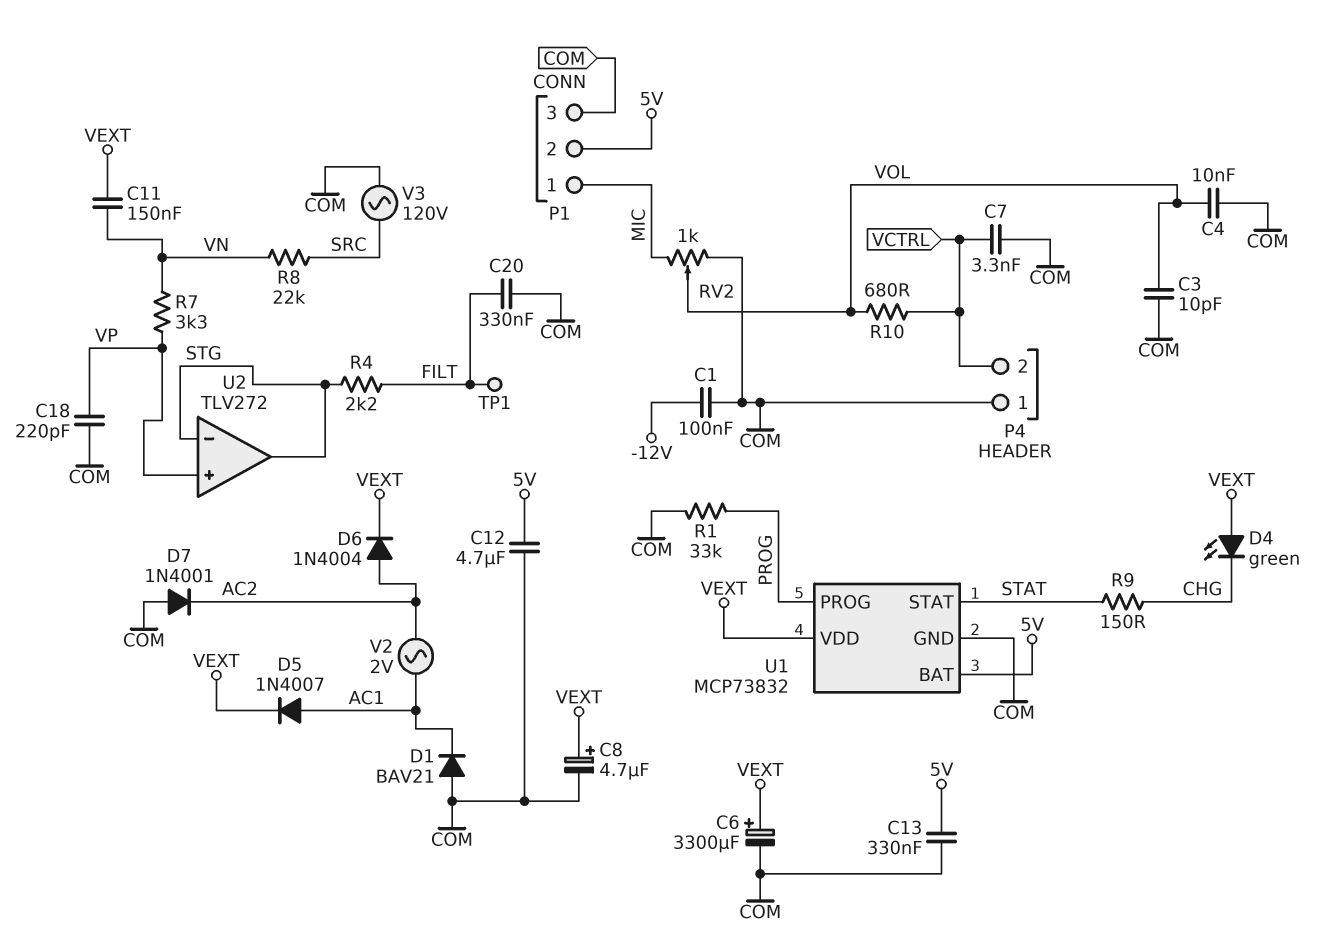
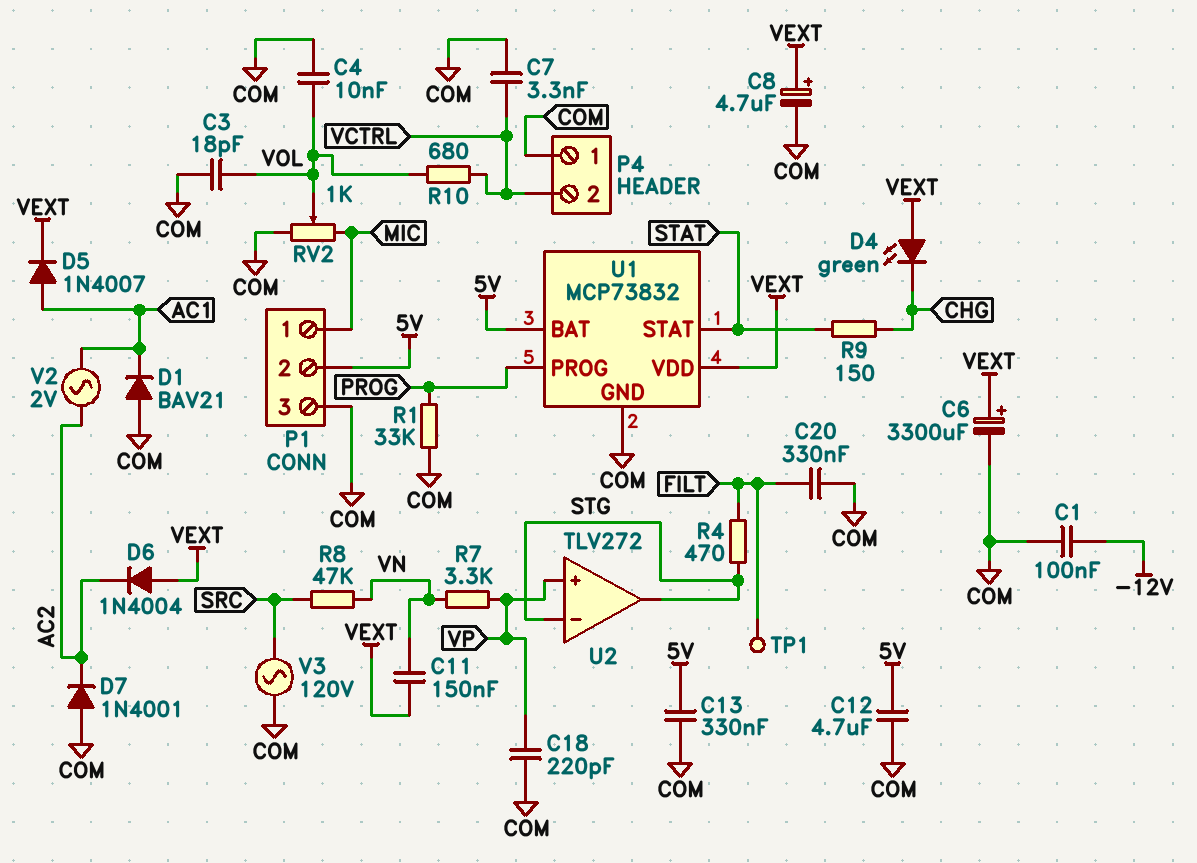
C3: 10pF (COM, VOL) -> 18pF (COM, VOL)
D6: diode 1N4004 (A AC2, K VEXT) -> diode 1N4004 (A VEXT, K AC2)
R4: 2.2k (FILT, STG) -> 470 (FILT, STG)
R8: 22k (SRC, VN) -> 47k (SRC, VN)

